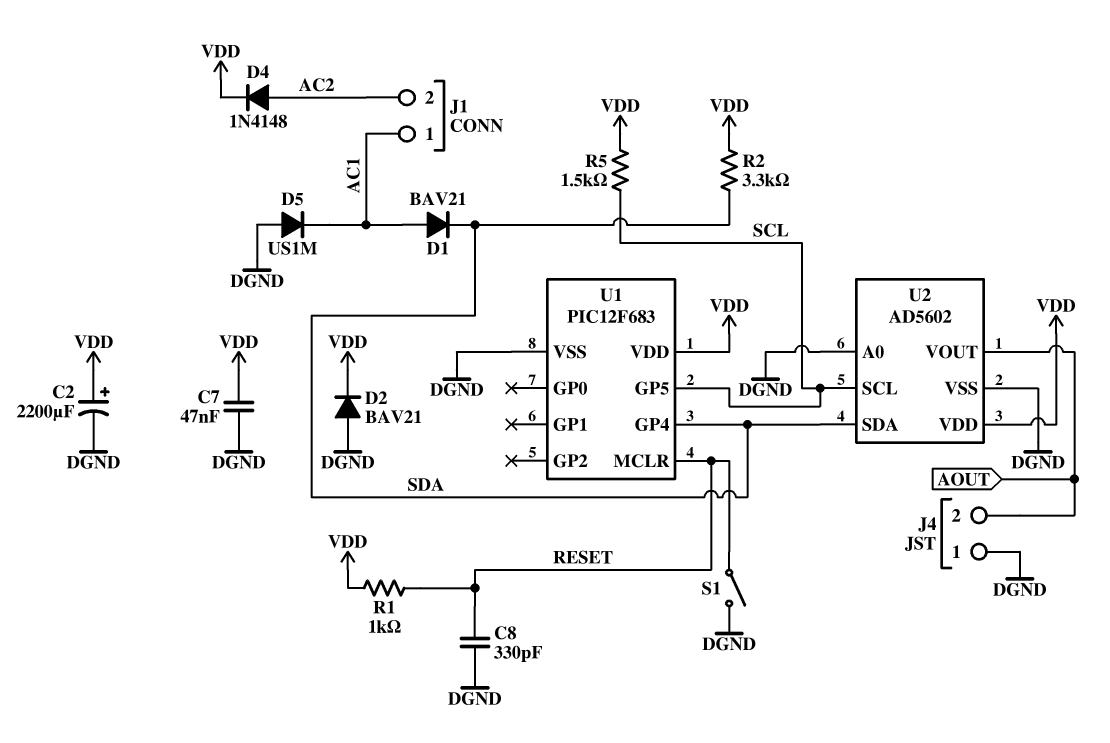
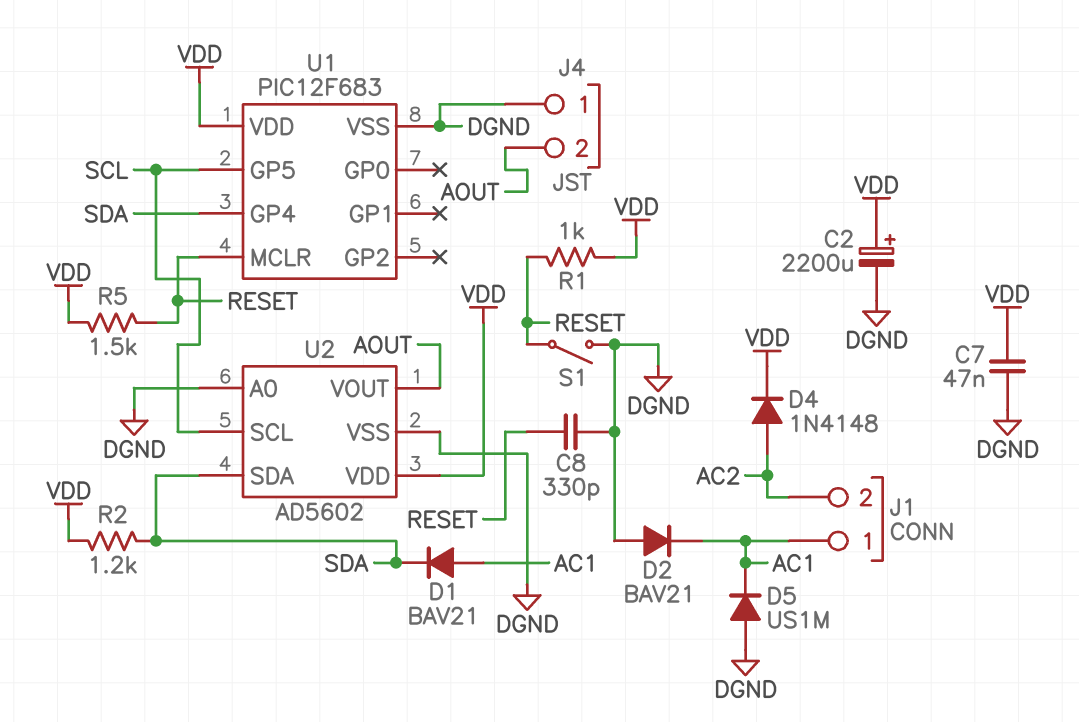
D2: diode BAV21 (A DGND, K VDD) -> diode BAV21 (A DGND, K AC1)
R2: 3.3k (SDA, VDD) -> 1.2k (SDA, VDD)
R5: 1.5k (SCL, VDD) -> 1.5k (RESET, VDD)

